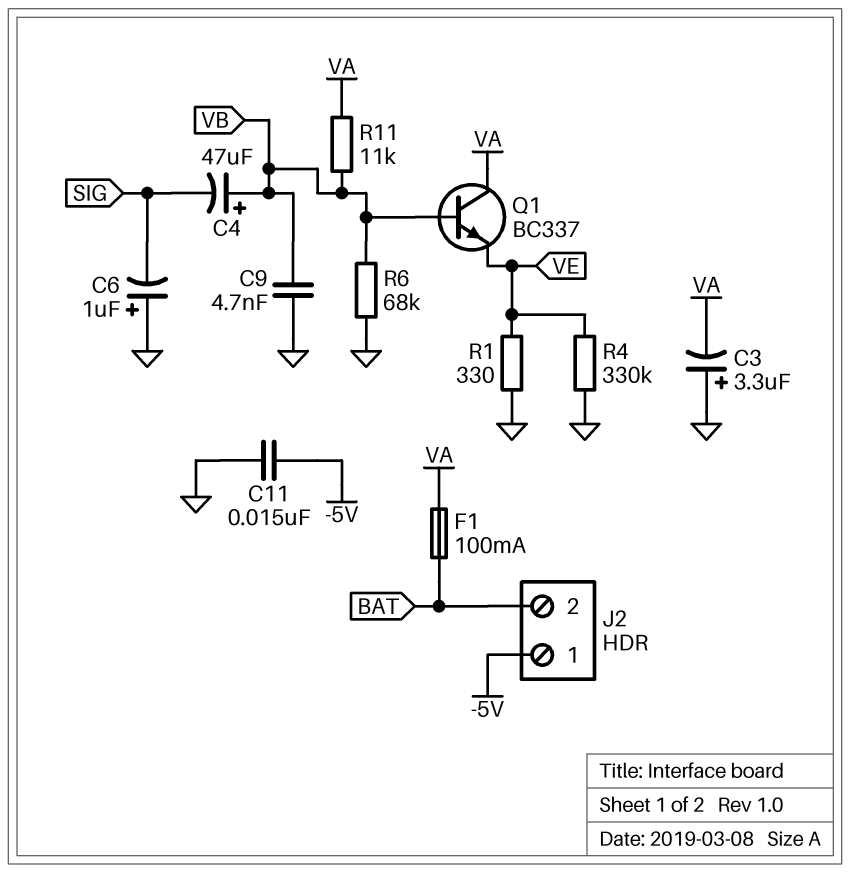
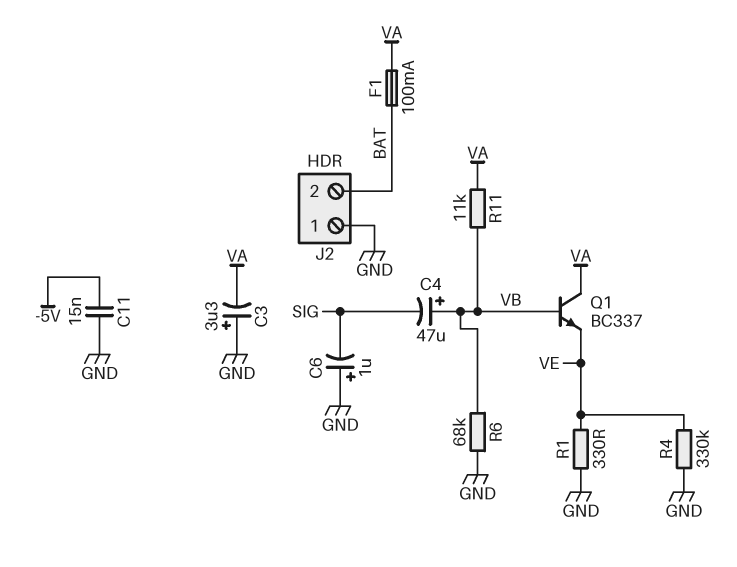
C9: 4.7nF (GND, VB) -> none
J2 pin 1: -5V -> GND

